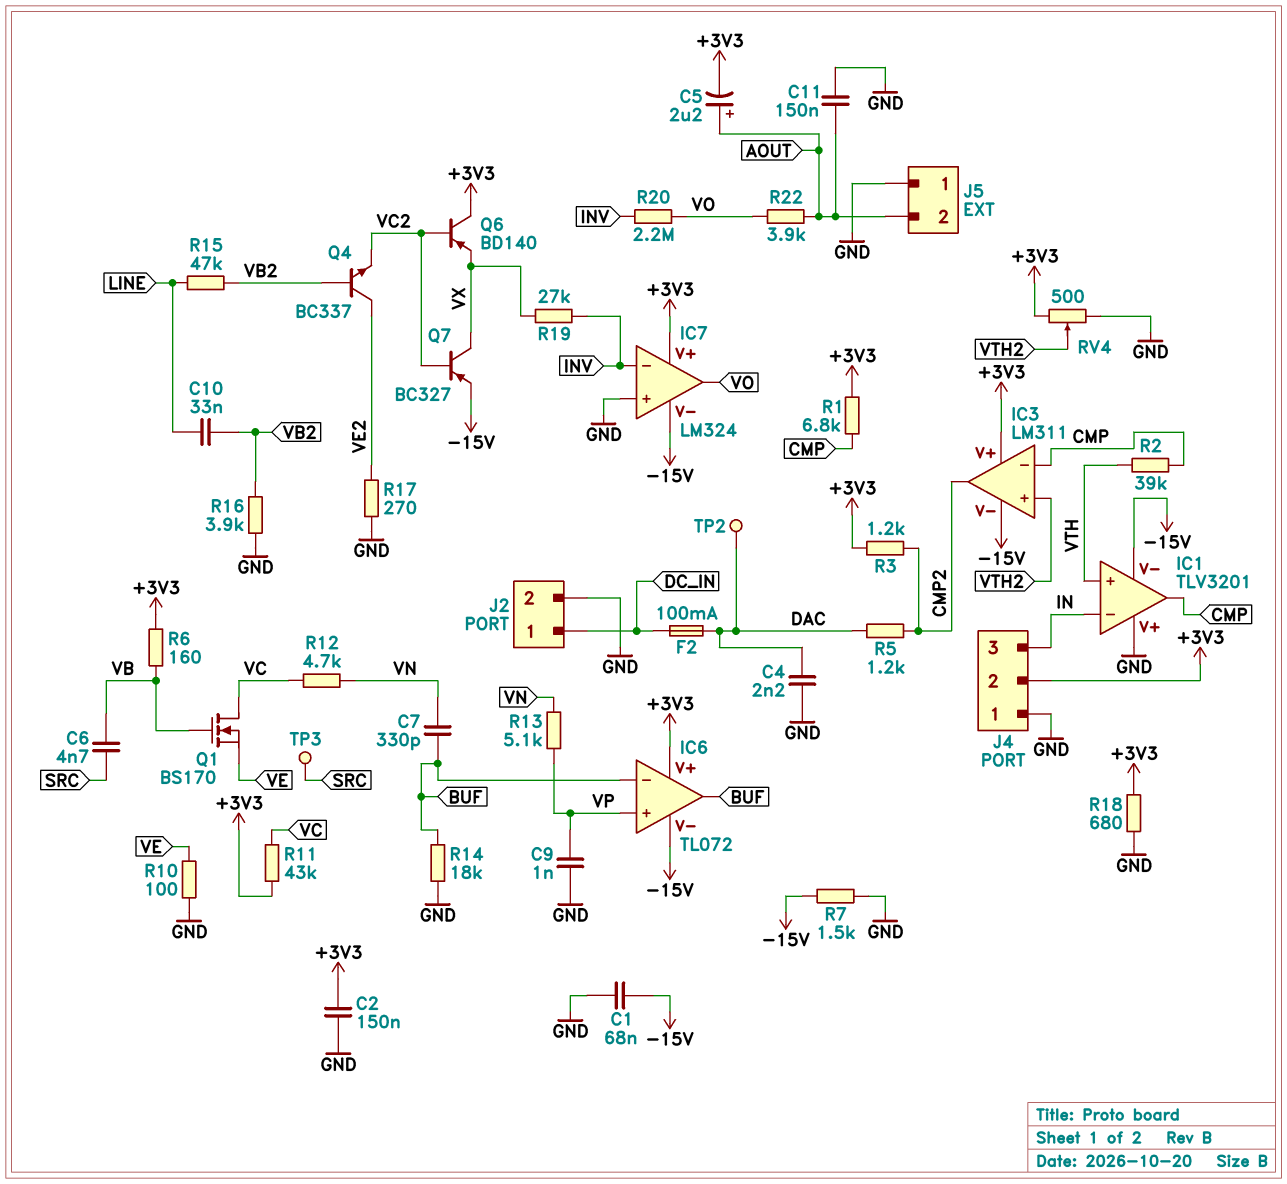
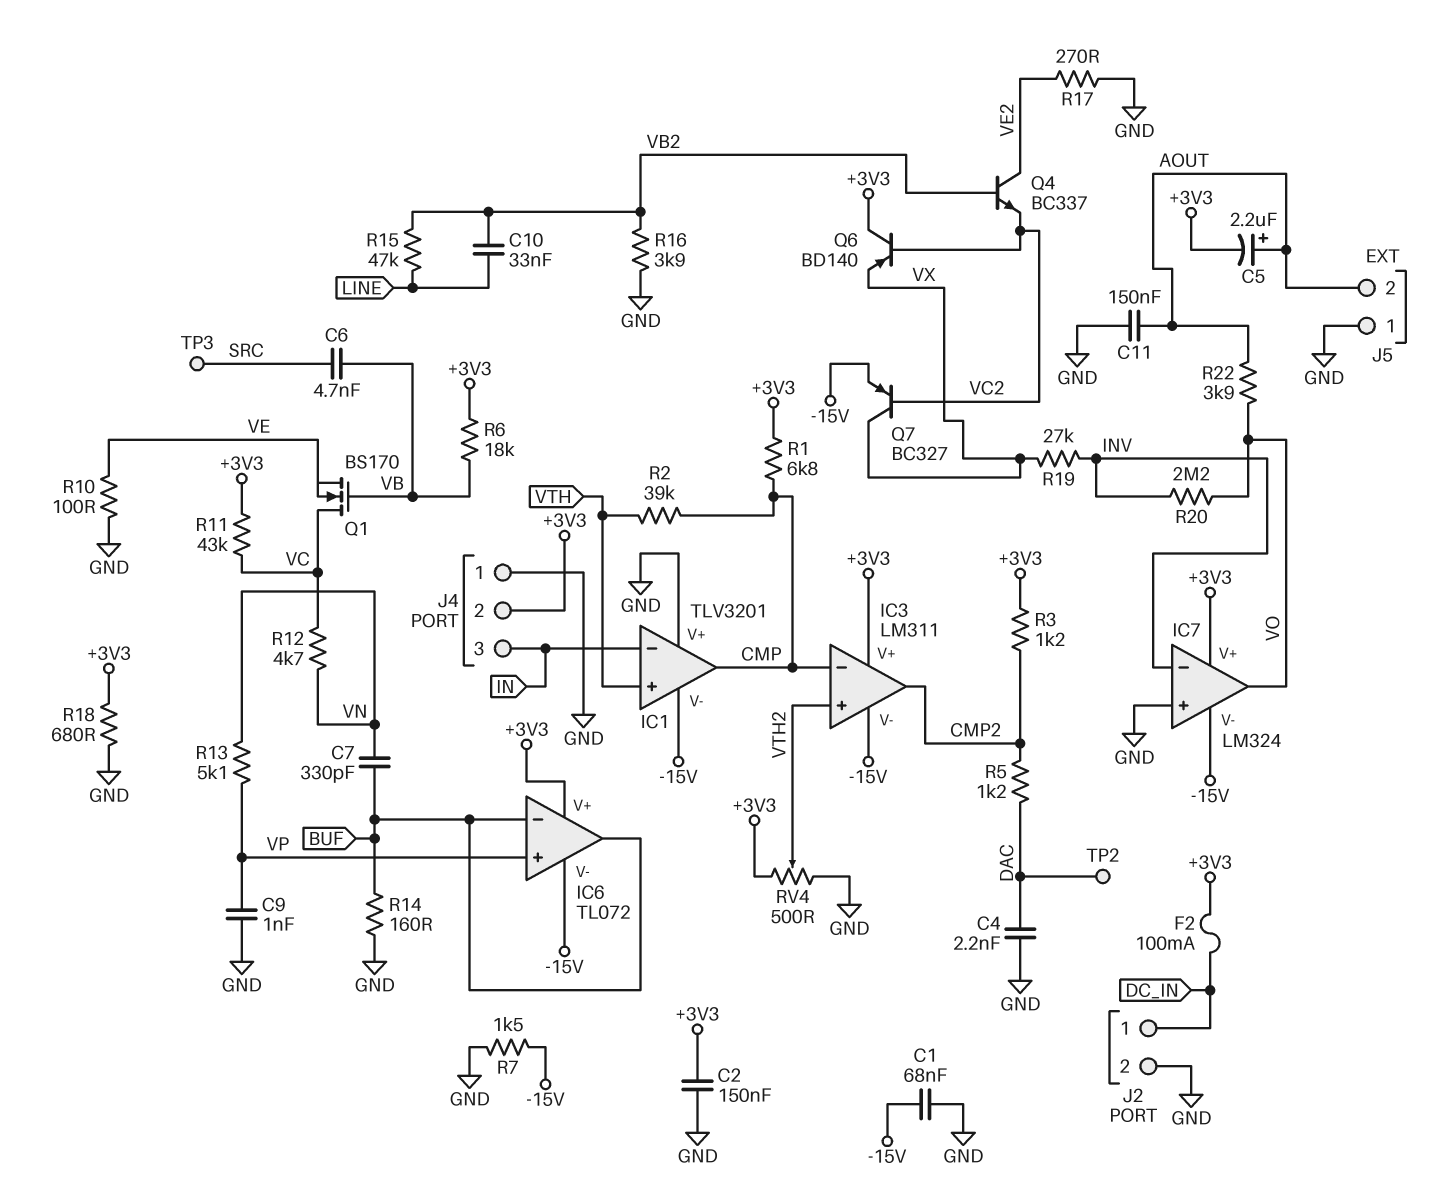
F2: 100mA (DAC, DC_IN) -> 100mA (+3V3, DC_IN)
R6: 160 (+3V3, VB) -> 18k (+3V3, VB)
R14: 18k (BUF, GND) -> 160 (BUF, GND)

